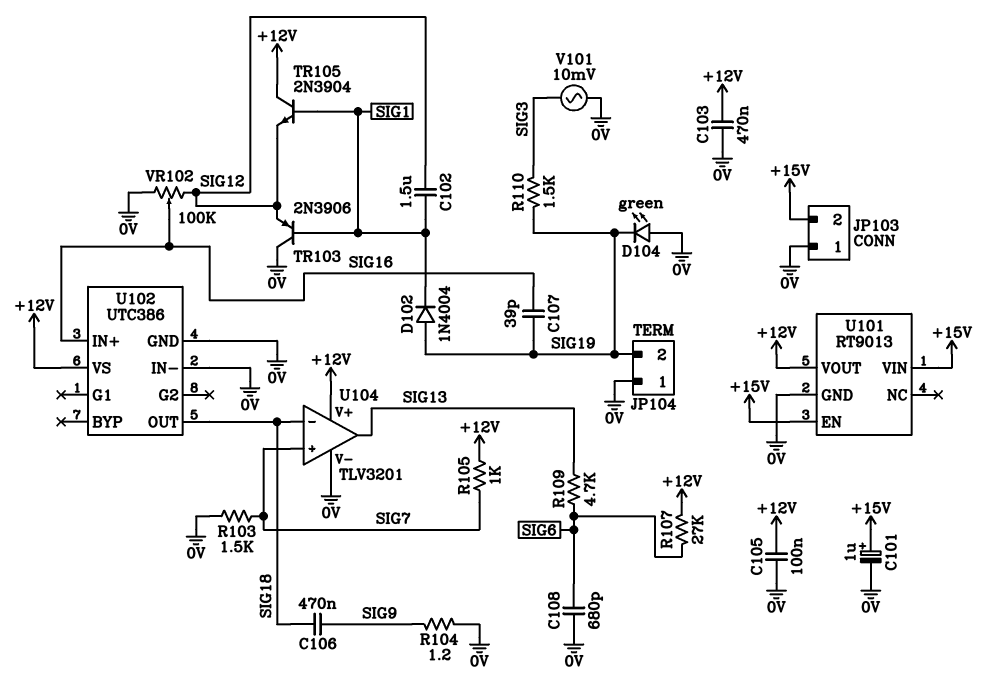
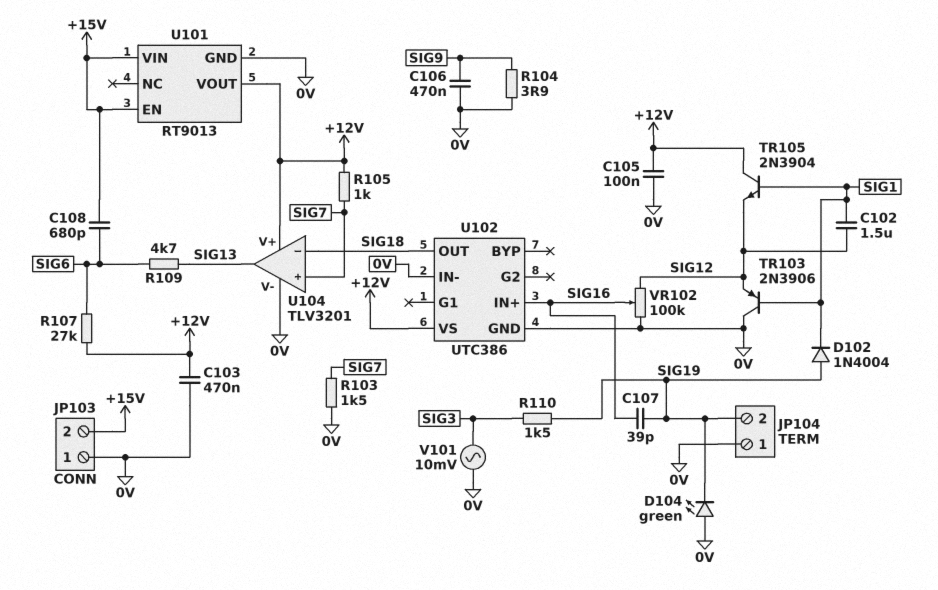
C101: 1uF (plus +15V, minus 0V) -> none
C106: 470nF (SIG9, SIG18) -> 470nF (0V, SIG9)
C108: 680pF (0V, SIG6) -> 680pF (+15V, SIG6)
R104: 1.2 (0V, SIG9) -> 3.9 (0V, SIG9)

